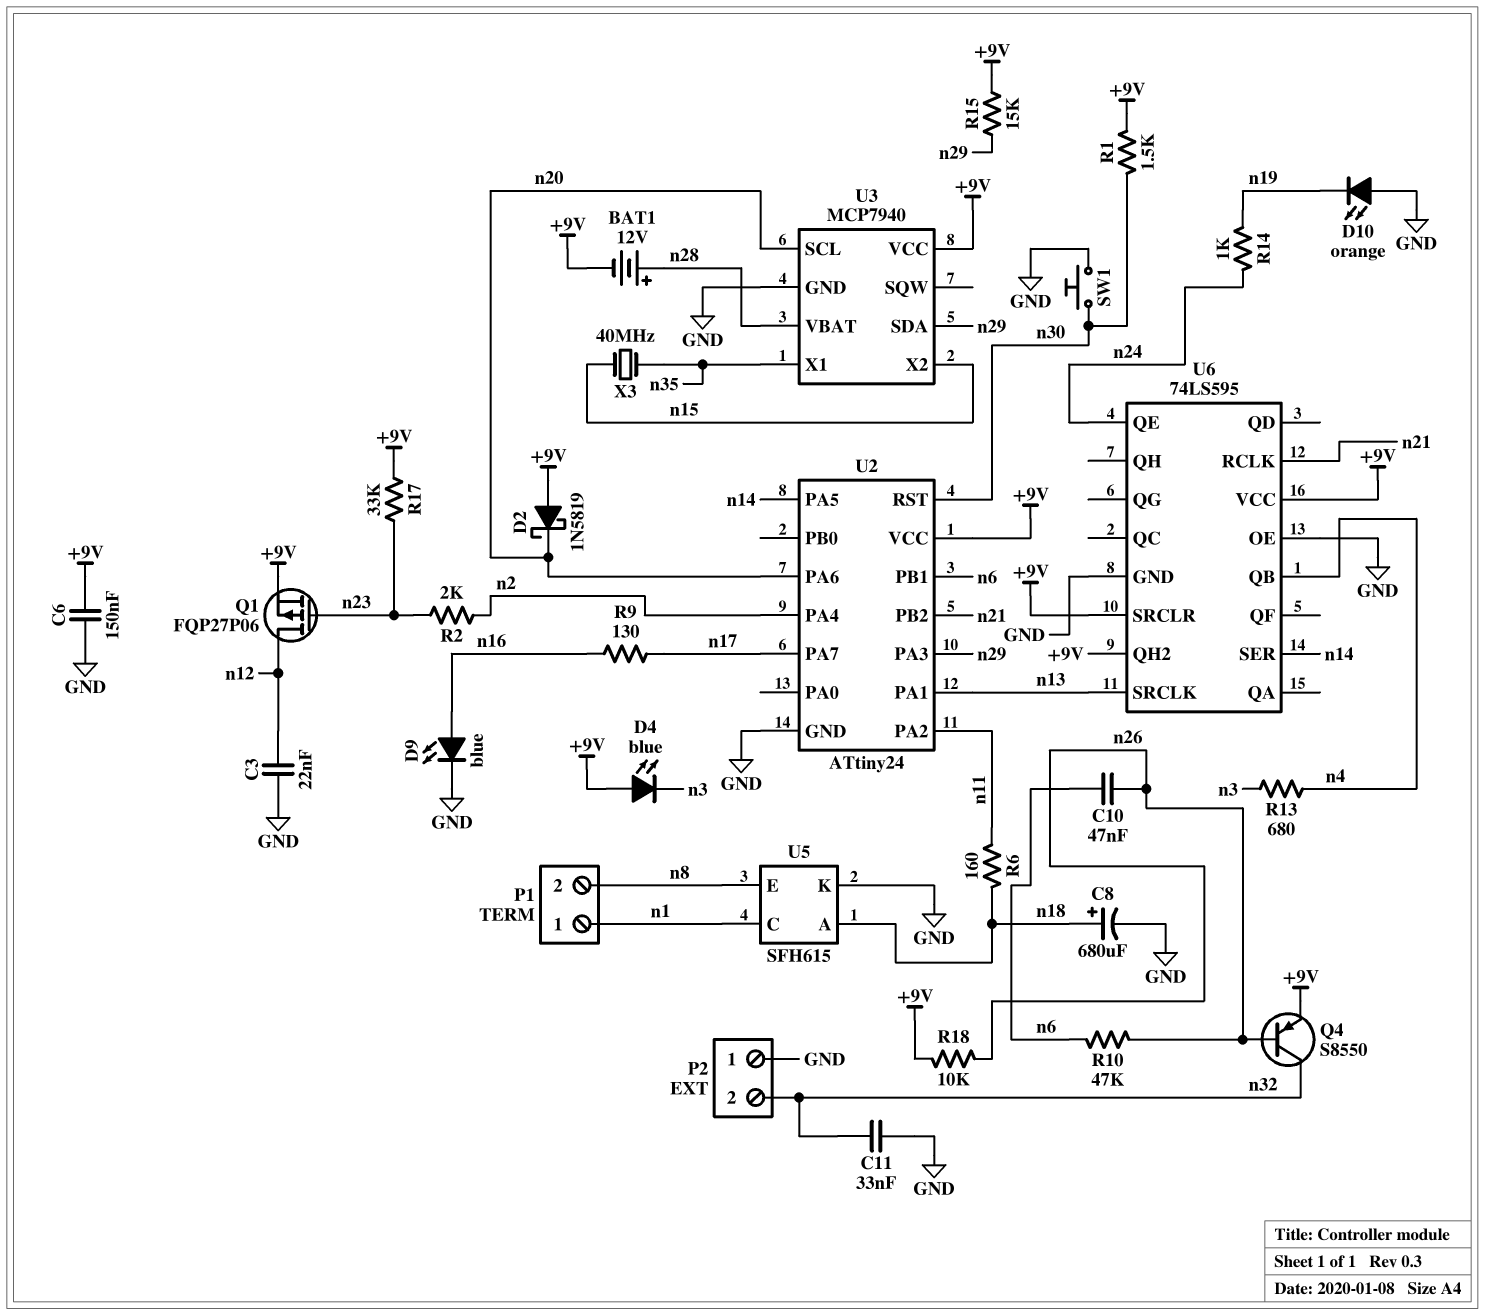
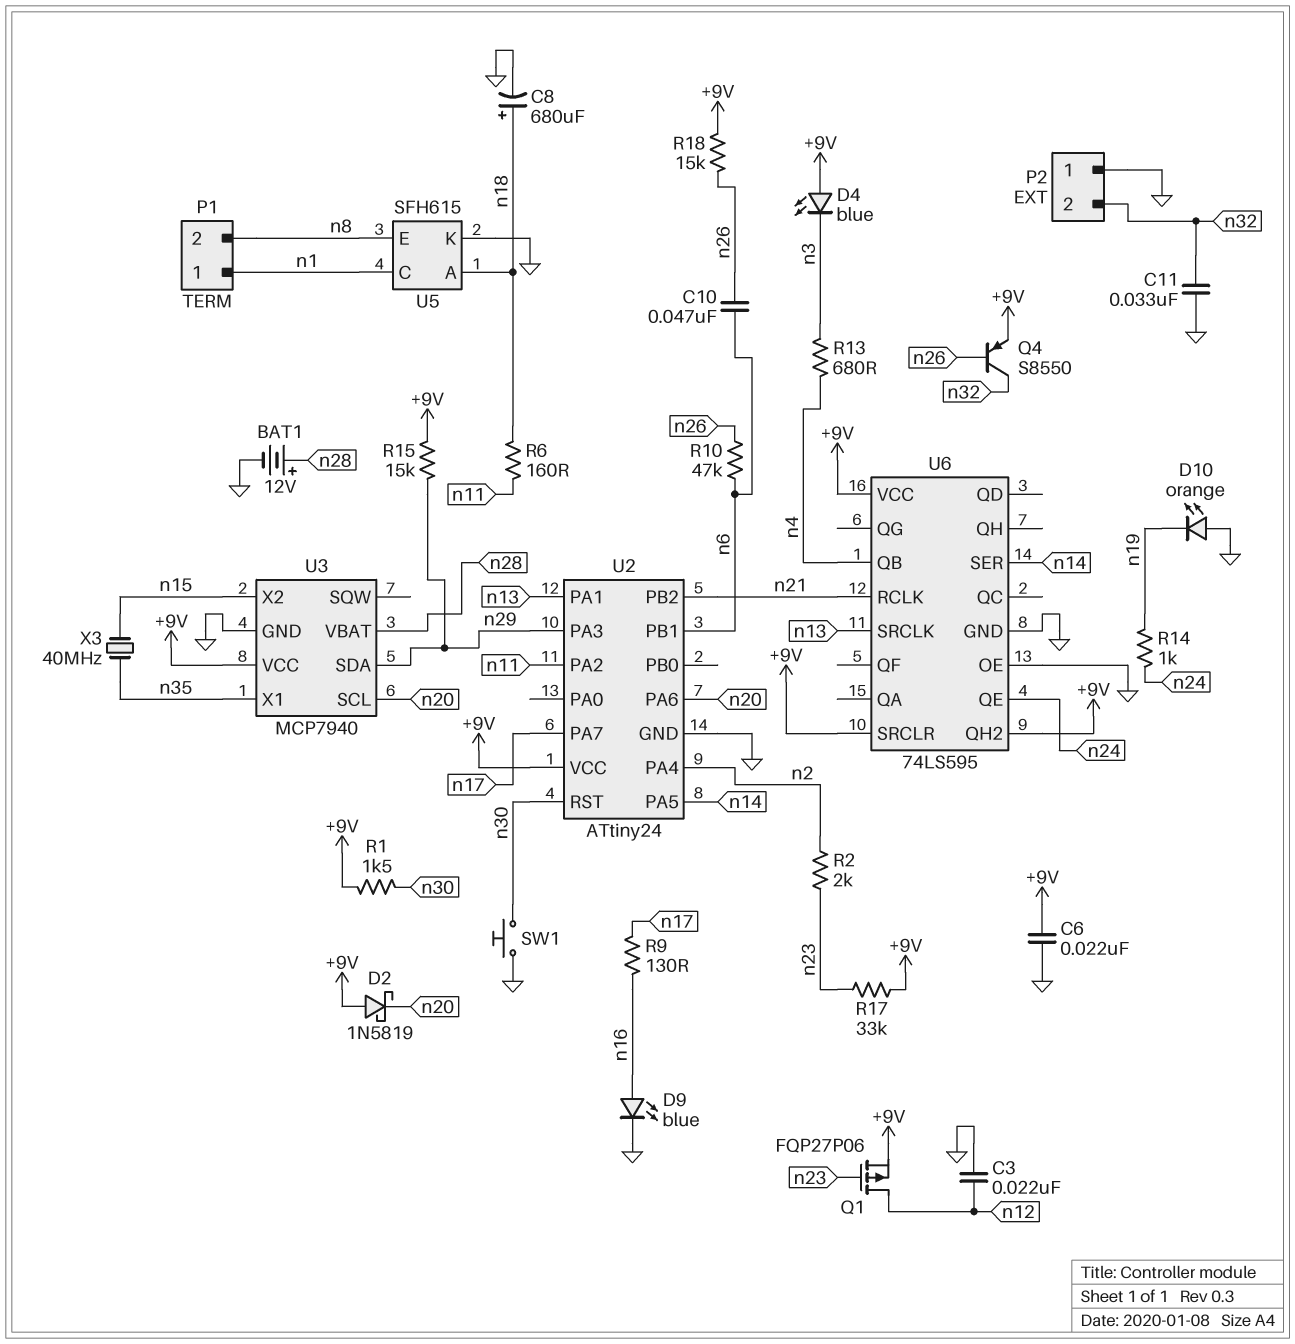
BAT1: 12V (plus n28, minus +9V) -> 12V (plus n28, minus GND)
C6: 150nF (+9V, GND) -> 22nF (+9V, GND)
R18: 10k (+9V, n26) -> 15k (+9V, n26)

